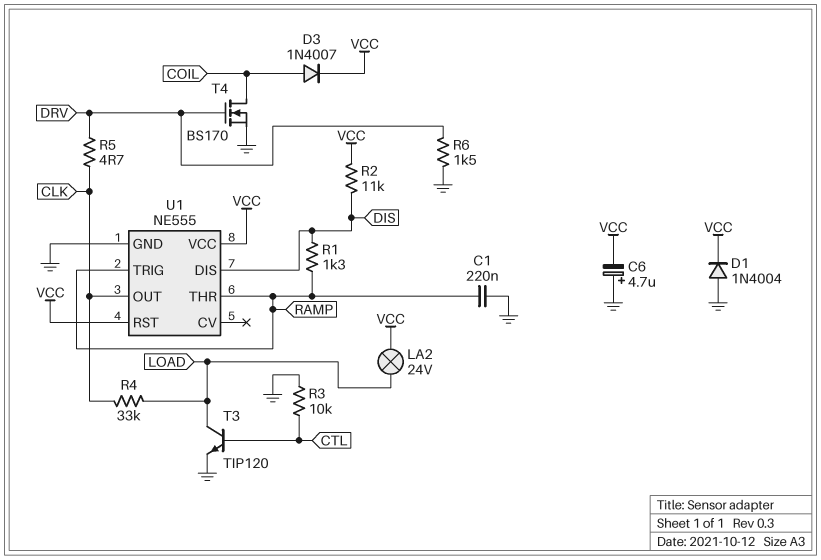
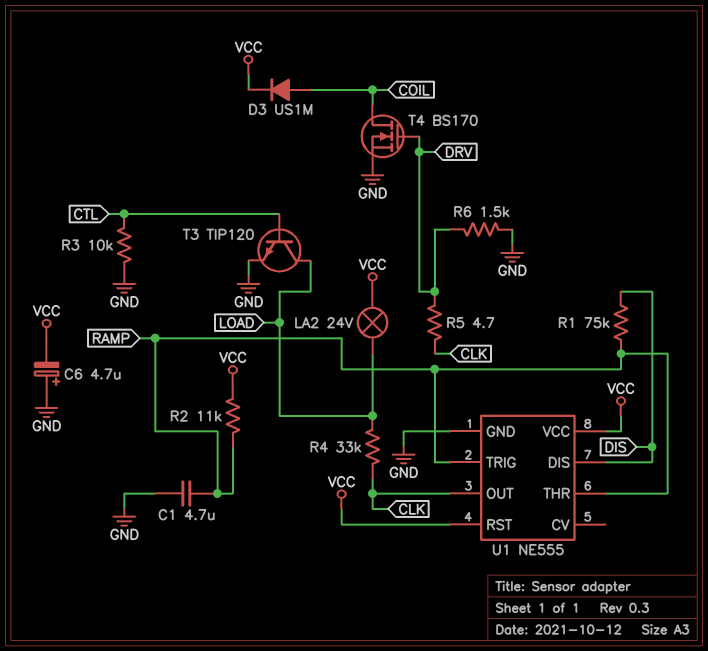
C1: 220nF (GND, RAMP) -> 4.7uF (GND, RAMP)
D1: diode 1N4004 (A GND, K VCC) -> none
D3: diode 1N4007 (A COIL, K VCC) -> diode US1M (A COIL, K VCC)
R1: 1.3k (DIS, RAMP) -> 75k (DIS, RAMP)
R2: 11k (DIS, VCC) -> 11k (RAMP, VCC)

